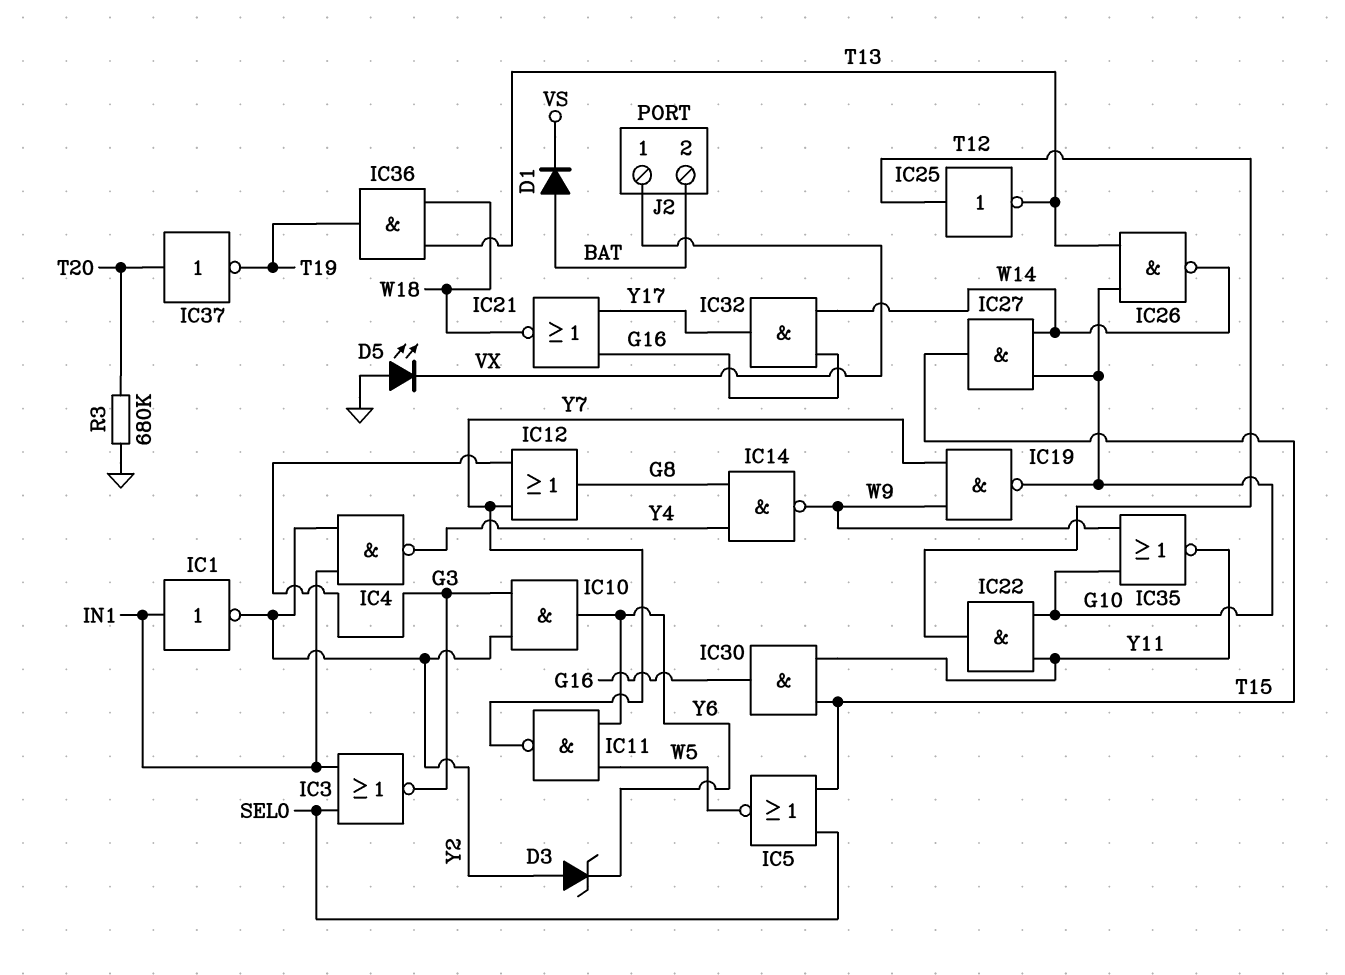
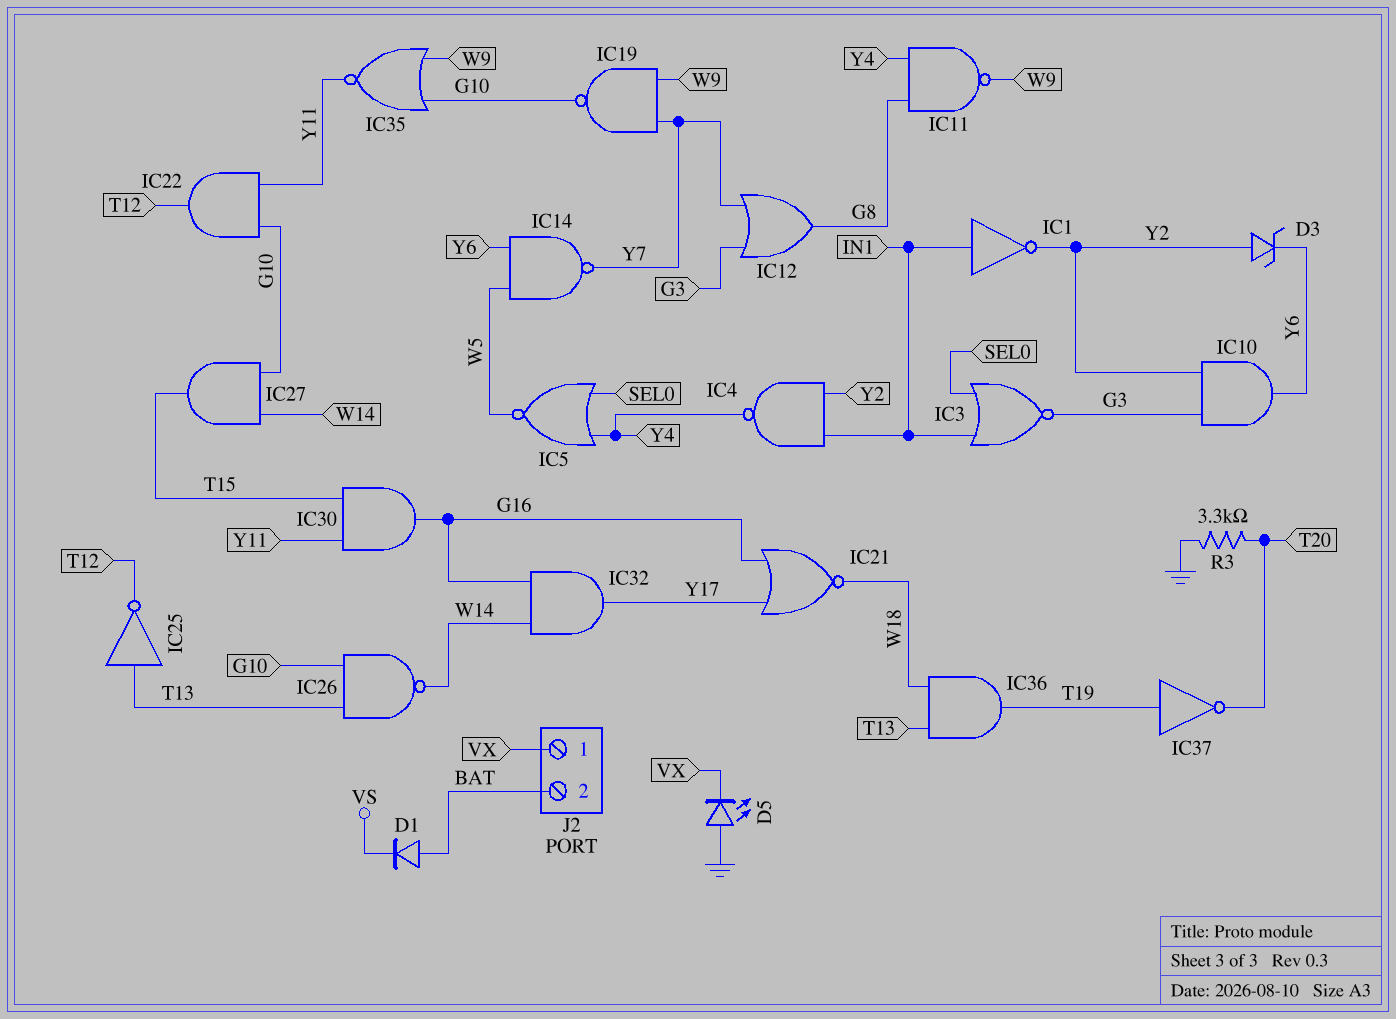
IC5: NOR (in SEL0, in T15, out W5) -> NOR (in SEL0, in Y4, out W5)
IC11: NAND (in W5, in Y6, out Y7) -> NAND (in G8, in Y4, out W9)
IC14: NAND (in G8, in Y4, out W9) -> NAND (in W5, in Y6, out Y7)
IC25: NOT (in T12, out T13) -> NOT (in T13, out T12)
IC37: NOT (in T20, out T19) -> NOT (in T19, out T20)
R3: 680k (GND, T20) -> 3.3k (GND, T20)

